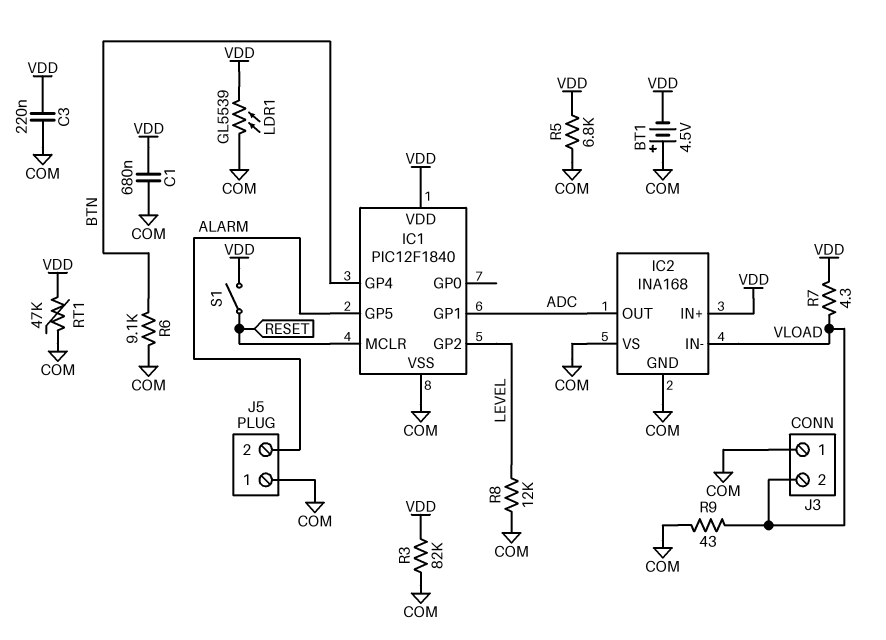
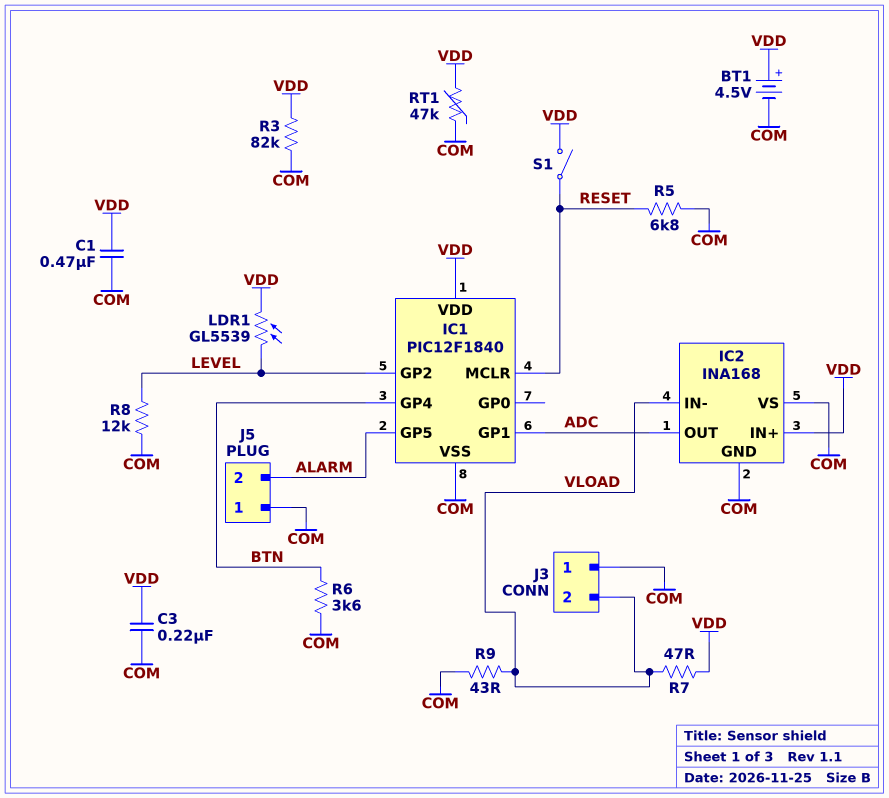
BT1: 4.5V (plus COM, minus VDD) -> 4.5V (plus VDD, minus COM)
C1: 680nF (COM, VDD) -> 470nF (COM, VDD)
LDR1: GL5539 (COM, VDD) -> GL5539 (LEVEL, VDD)
R5: 6.8k (COM, VDD) -> 6.8k (COM, RESET)
R6: 9.1k (BTN, COM) -> 3.6k (BTN, COM)
R7: 4.3 (VDD, VLOAD) -> 47 (VDD, VLOAD)

